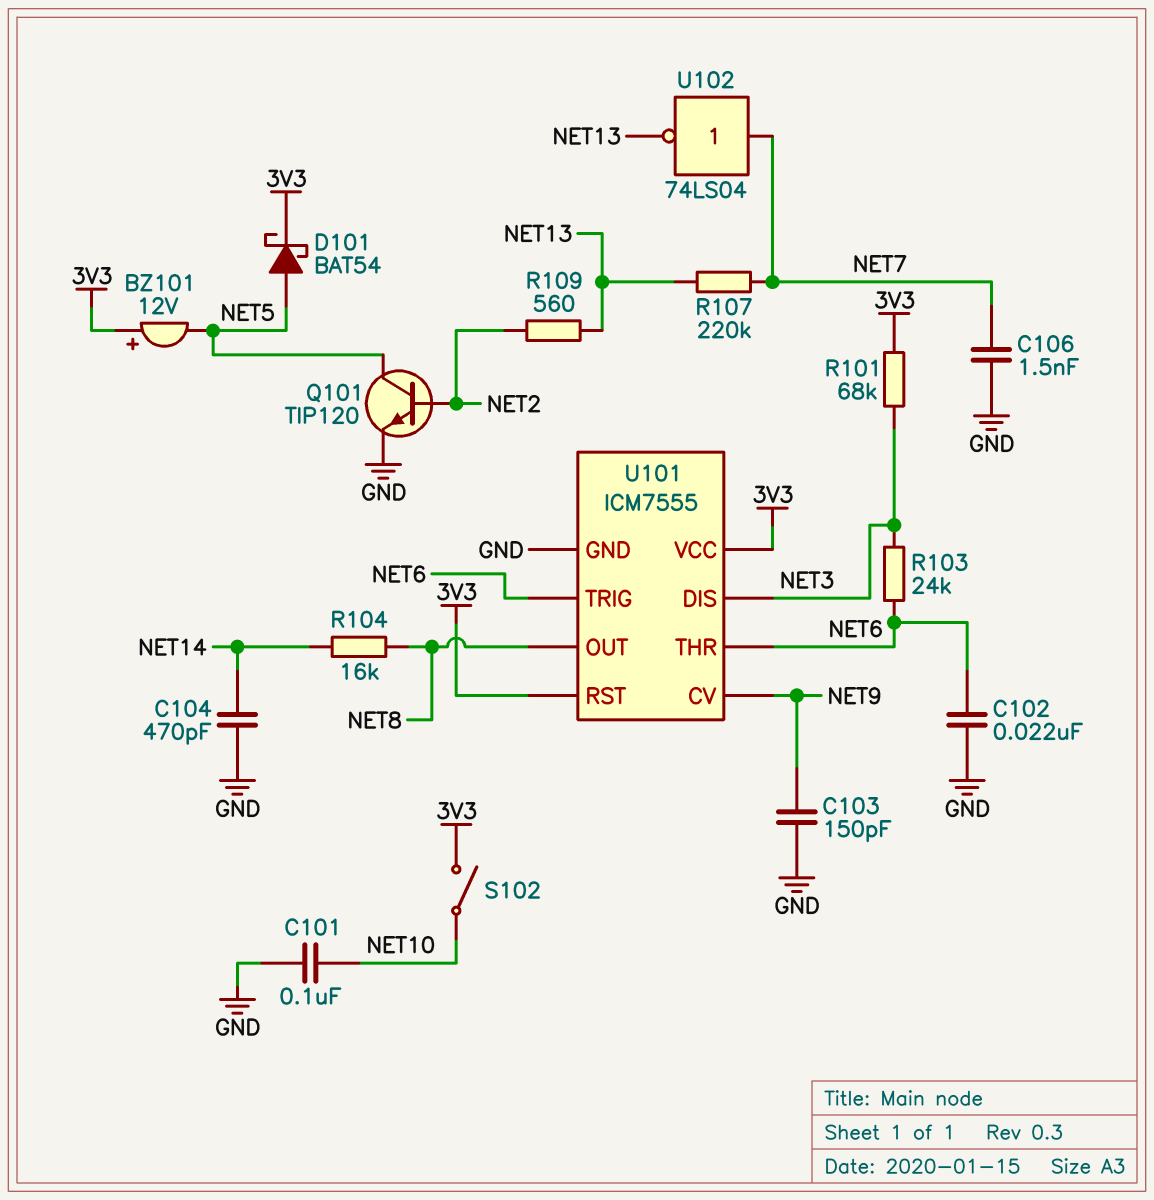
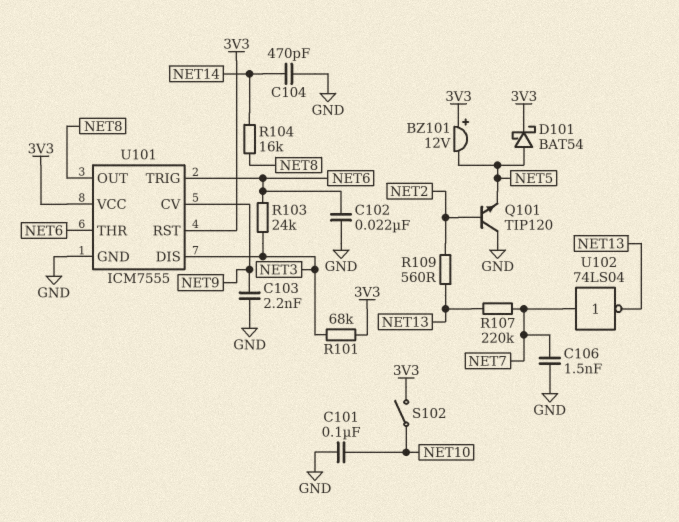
C103: 150pF (GND, NET9) -> 2.2nF (GND, NET9)
Q101: NPN TIP120 (B NET2, C NET5, E GND) -> NPN TIP120 (B NET2, C GND, E NET5)

